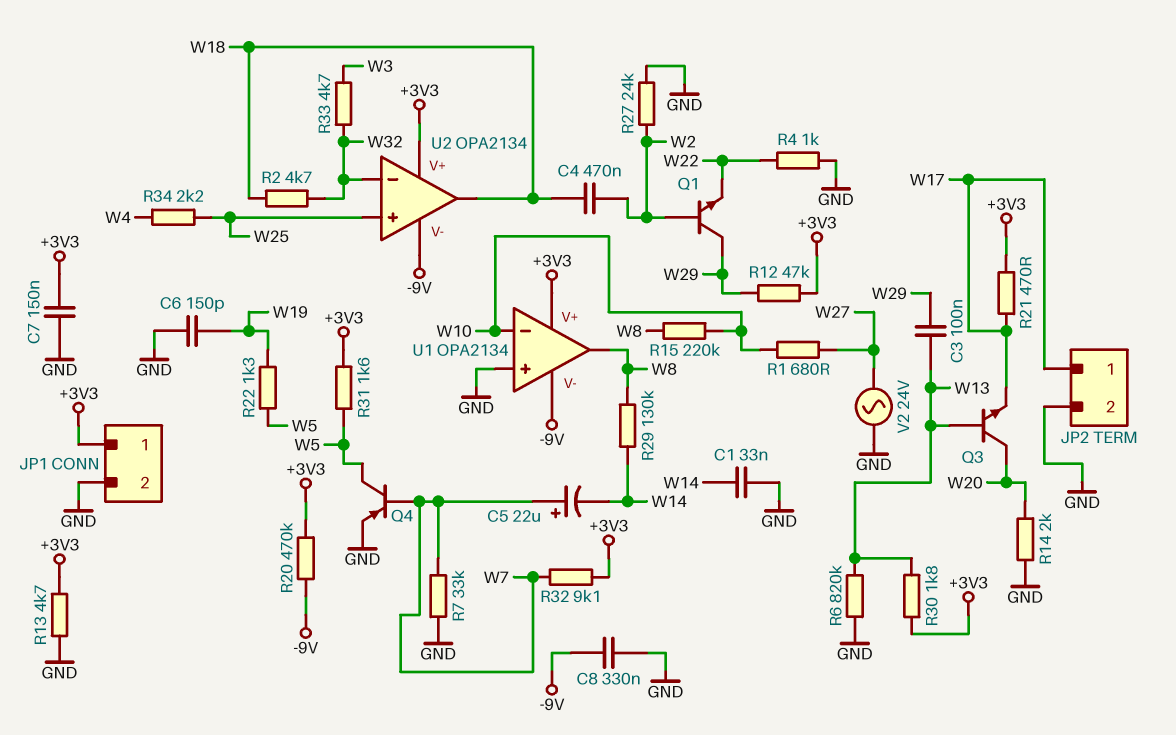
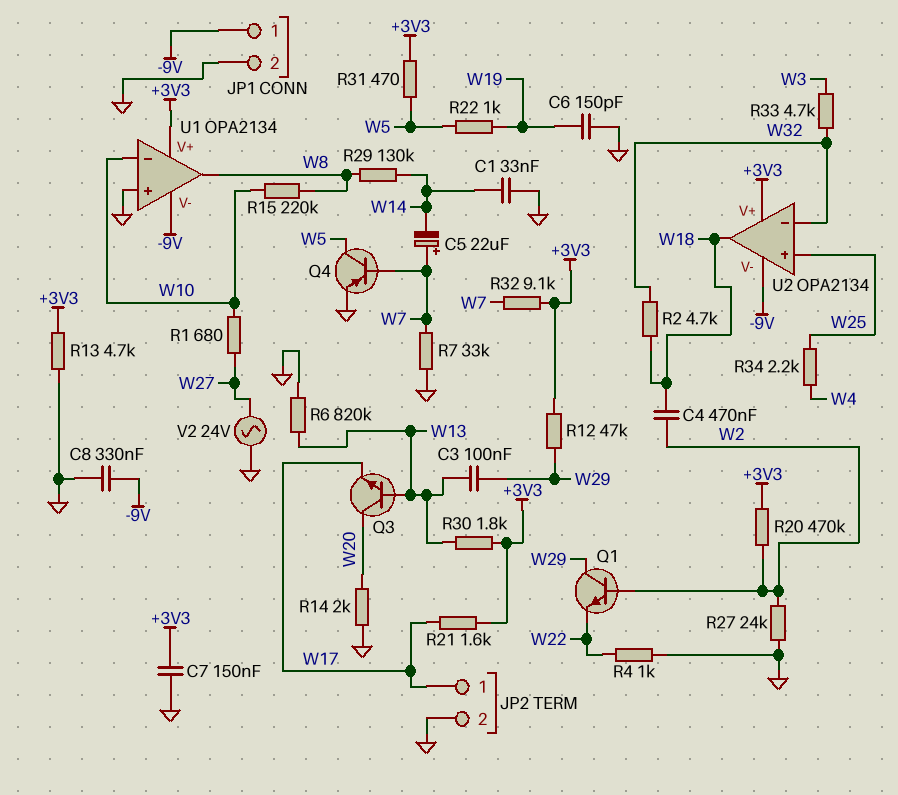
JP1 pin 1: +3V3 -> -9V
R20: 470k (+3V3, -9V) -> 470k (+3V3, W2)
R21: 470 (+3V3, W17) -> 1.6k (+3V3, W17)
R22: 1.3k (W5, W19) -> 1k (W5, W19)
R31: 1.6k (+3V3, W5) -> 470 (+3V3, W5)

